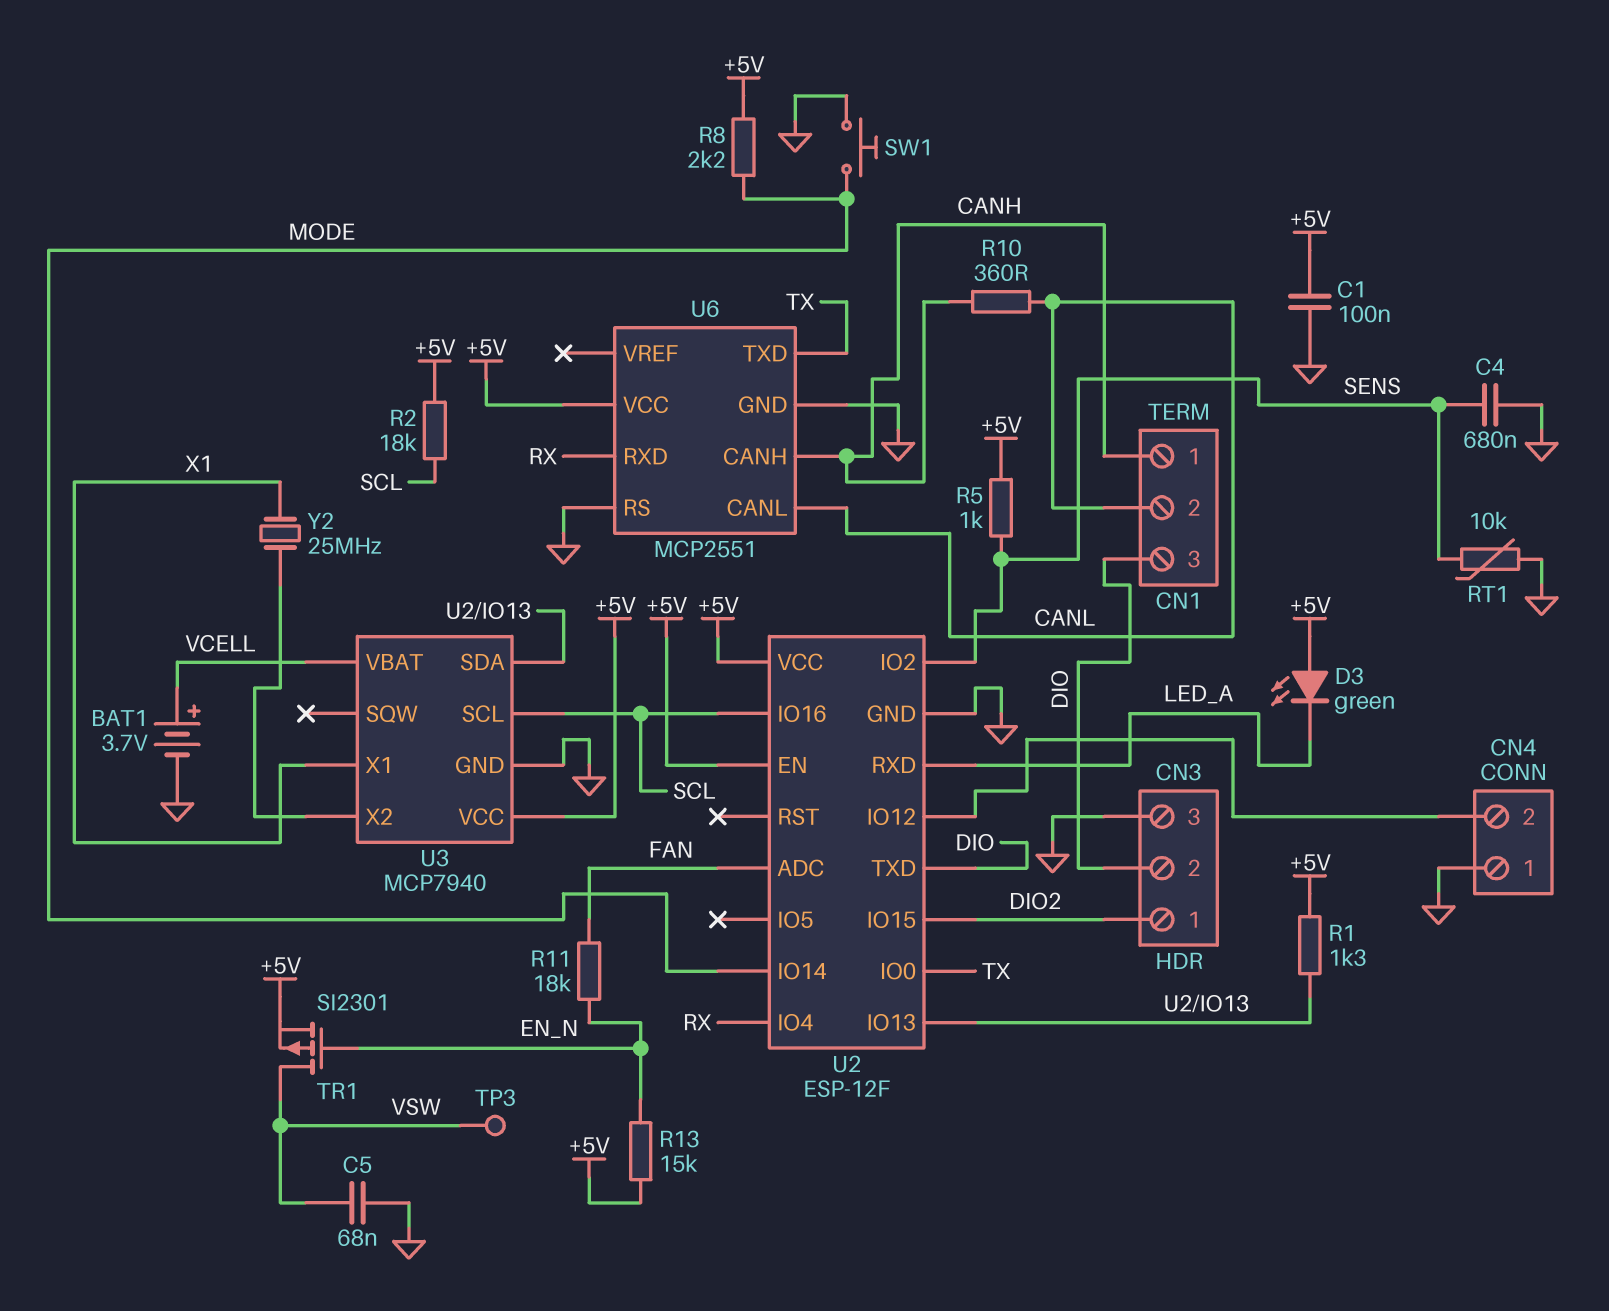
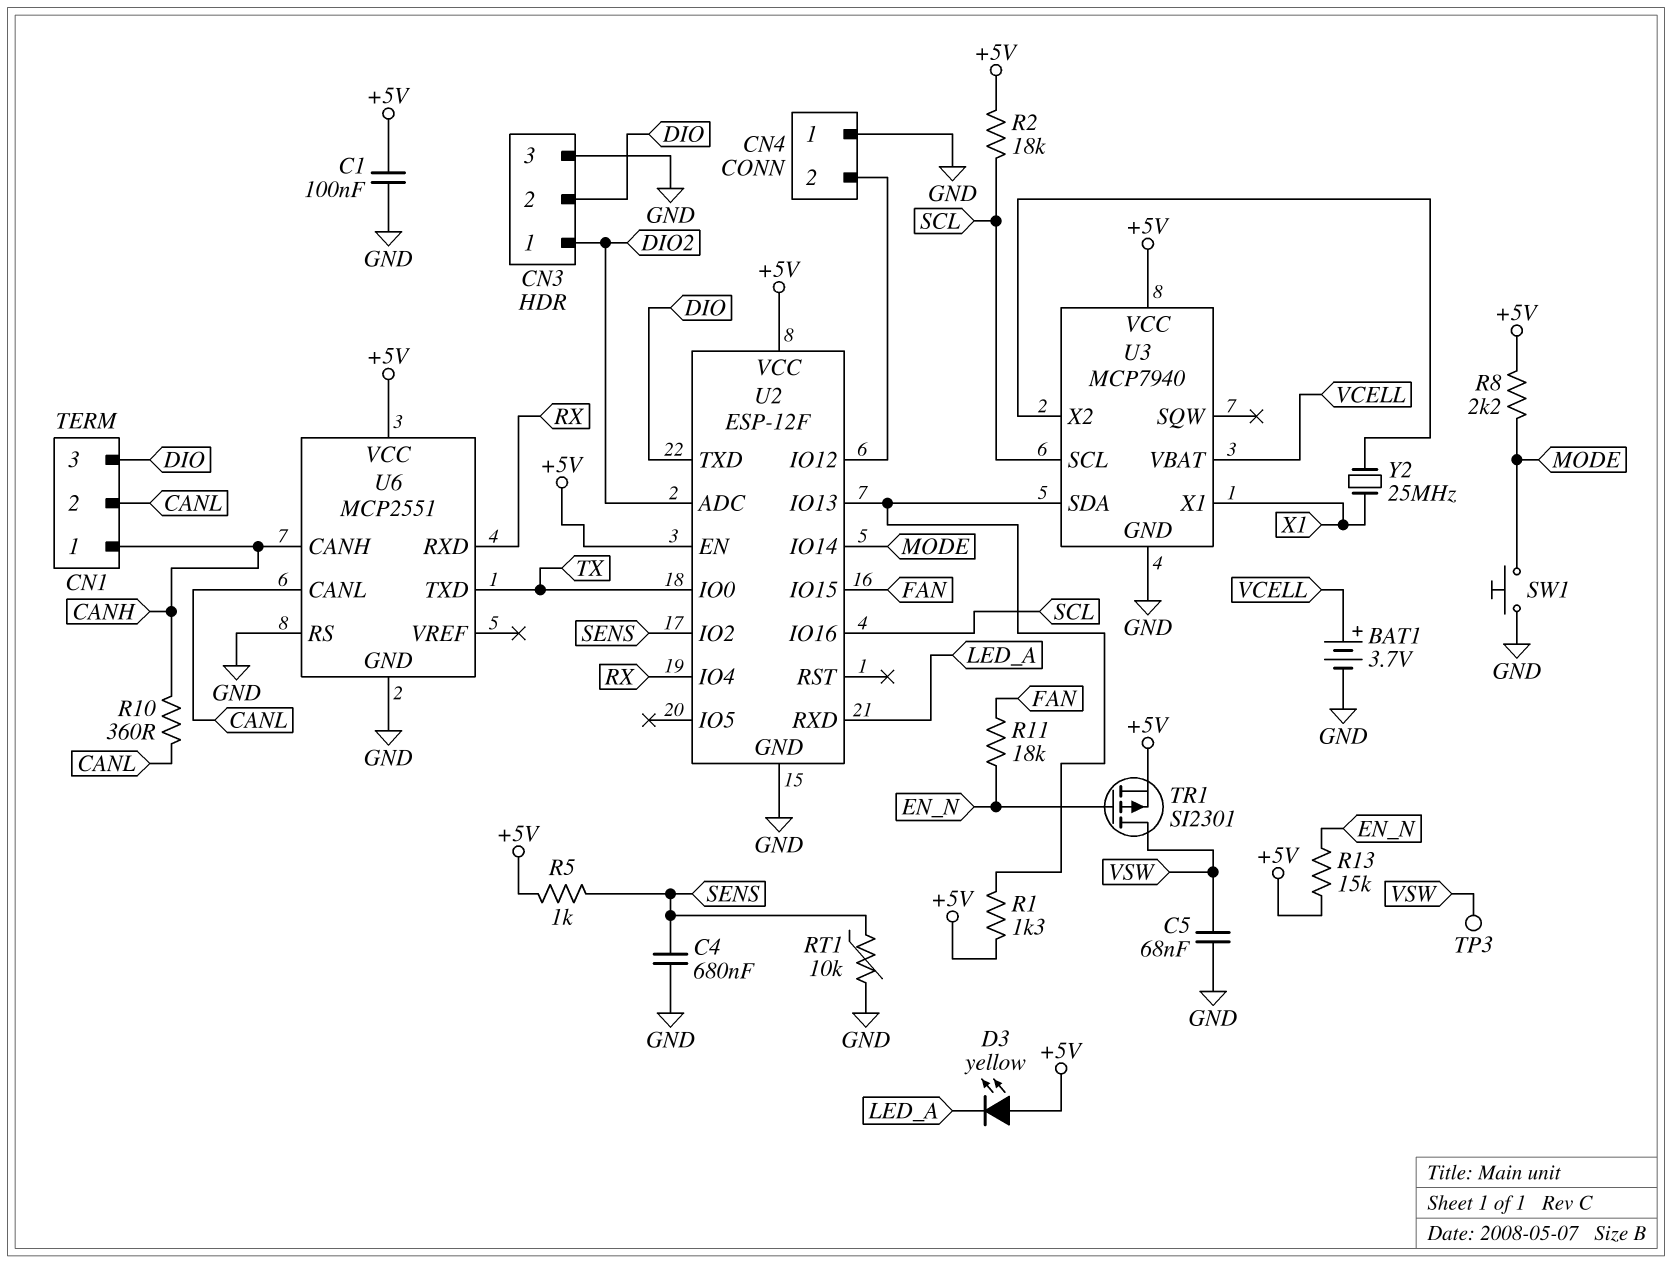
D3: LED green (A +5V, K LED_A) -> LED yellow (A +5V, K LED_A)
U2 pin ADC: FAN -> DIO2
U2 pin IO15: DIO2 -> FAN

